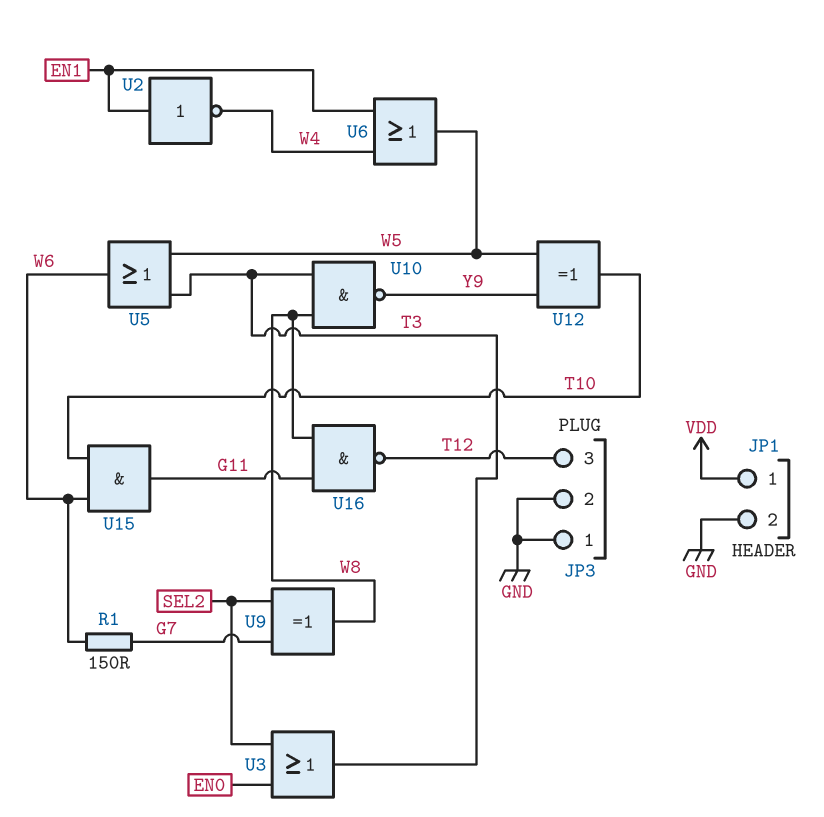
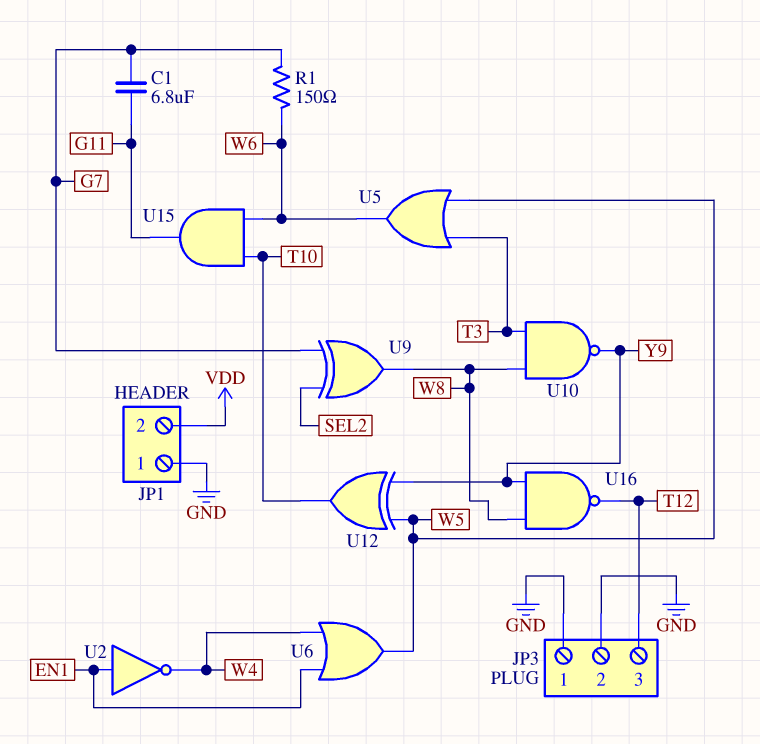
C1: none -> 6.8uF (G7, G11)
JP1 pin 1: VDD -> GND
JP1 pin 2: GND -> VDD
U3: OR (in EN0, in SEL2, out T3) -> none
U16: NAND (in G11, in W8, out T12) -> NAND (in W8, in Y9, out T12)

